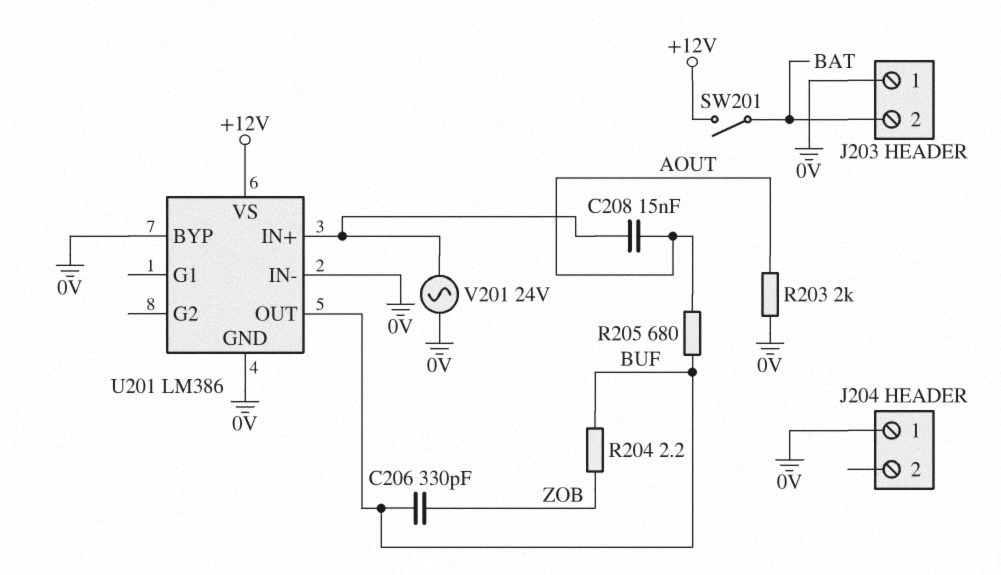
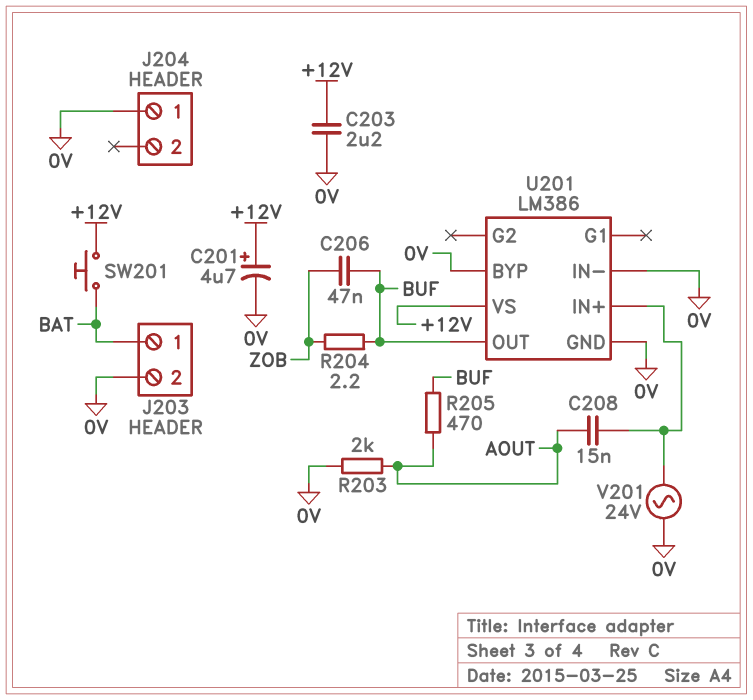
C201: none -> 4.7uF (plus +12V, minus 0V)
C203: none -> 2.2uF (+12V, 0V)
C206: 330pF (BUF, ZOB) -> 47nF (BUF, ZOB)
J203 pin 1: 0V -> BAT
J203 pin 2: BAT -> 0V
R205: 680 (AOUT, BUF) -> 470 (AOUT, BUF)
SW201: switch (+12V, BAT) -> button (+12V, BAT)

